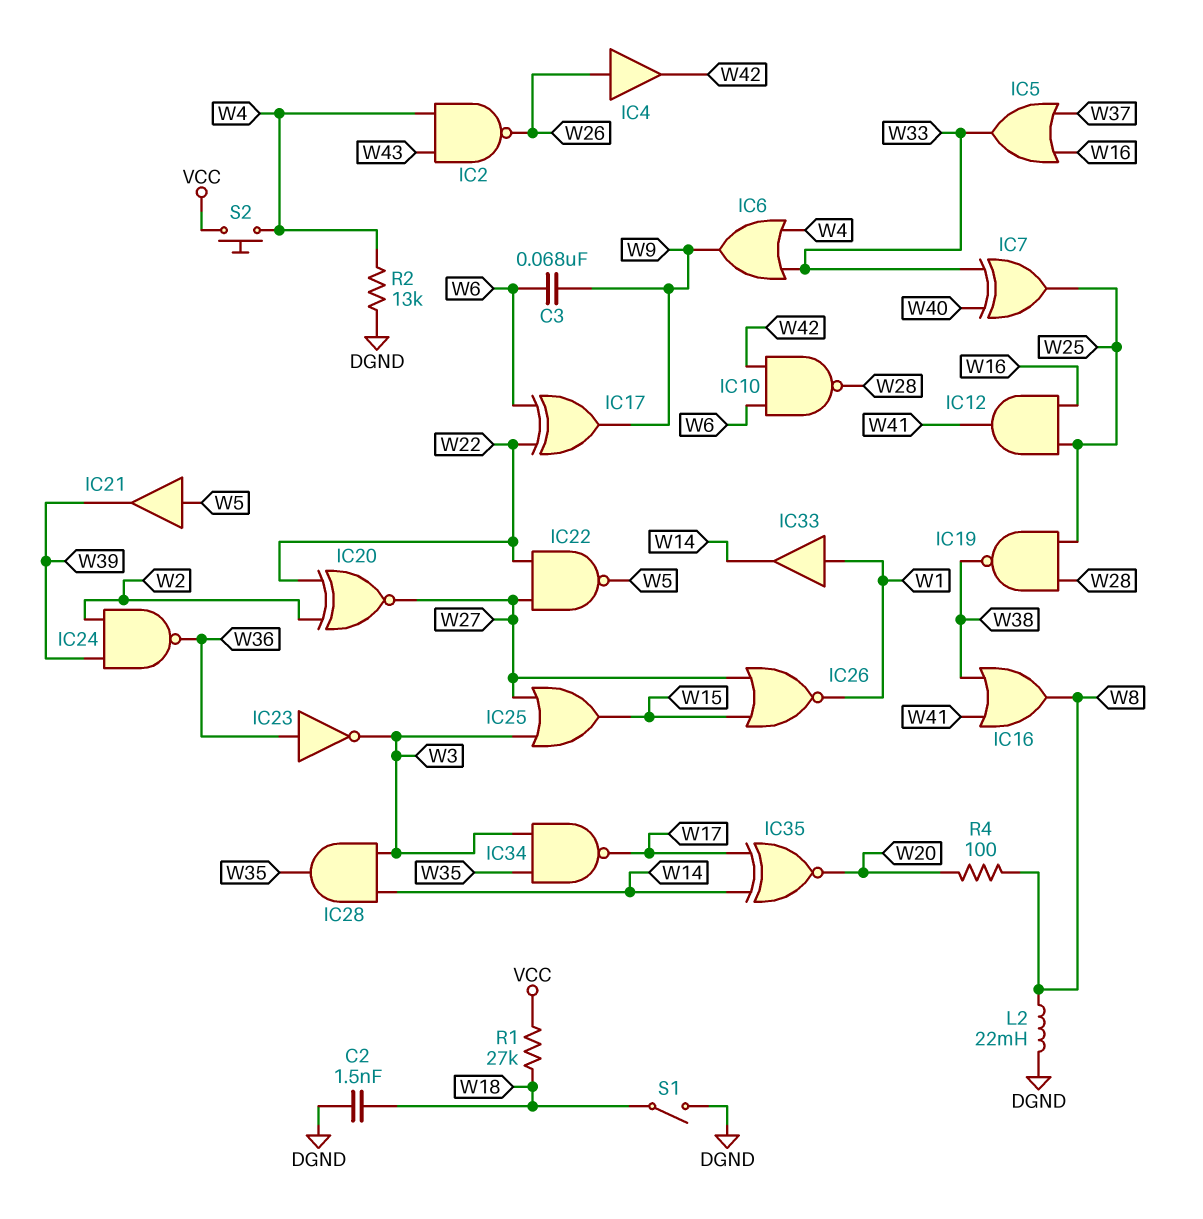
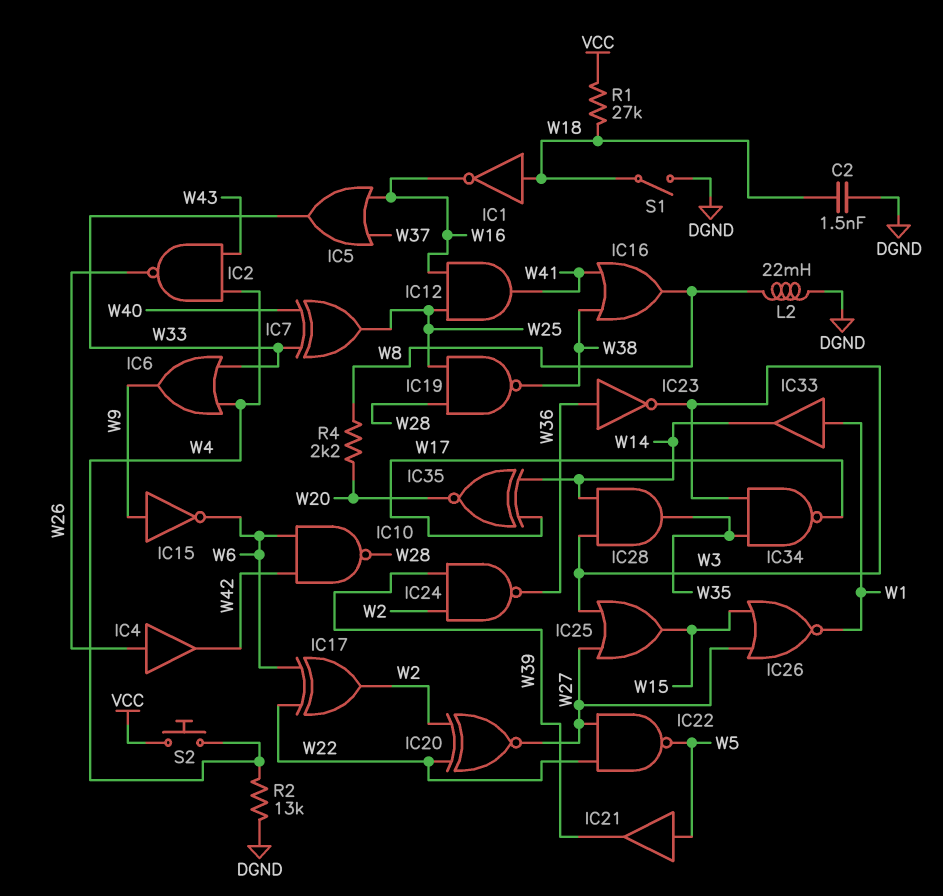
C3: 68nF (W6, W9) -> none
IC1: none -> NOT (in W18, out W16)
IC15: none -> NOT (in W9, out W6)
IC17: XOR (in W6, in W22, out W9) -> XOR (in W6, in W22, out W2)
R4: 100 (W8, W20) -> 2.2k (W8, W20)

